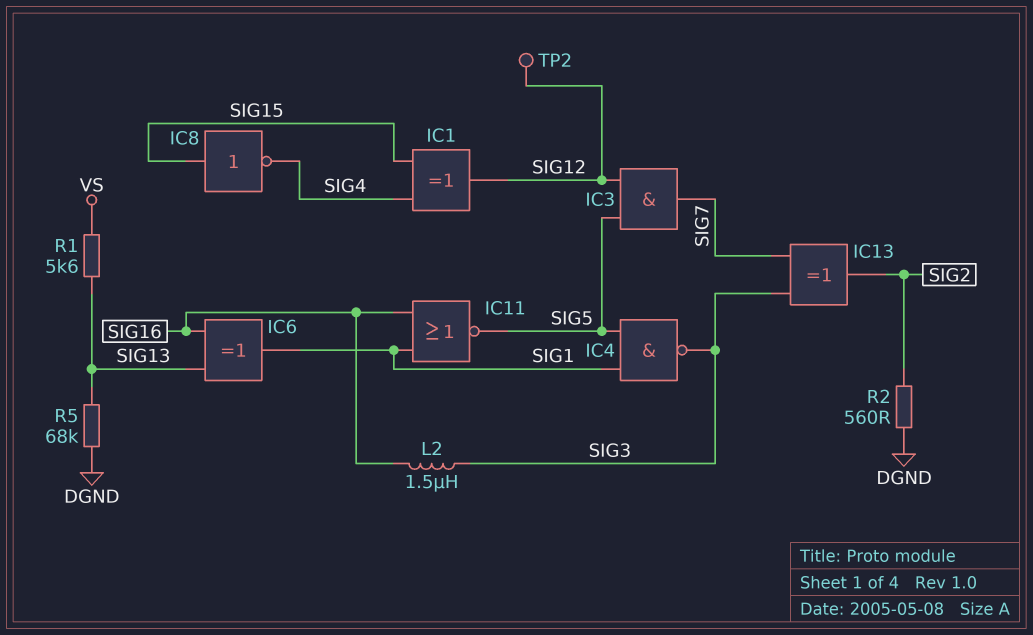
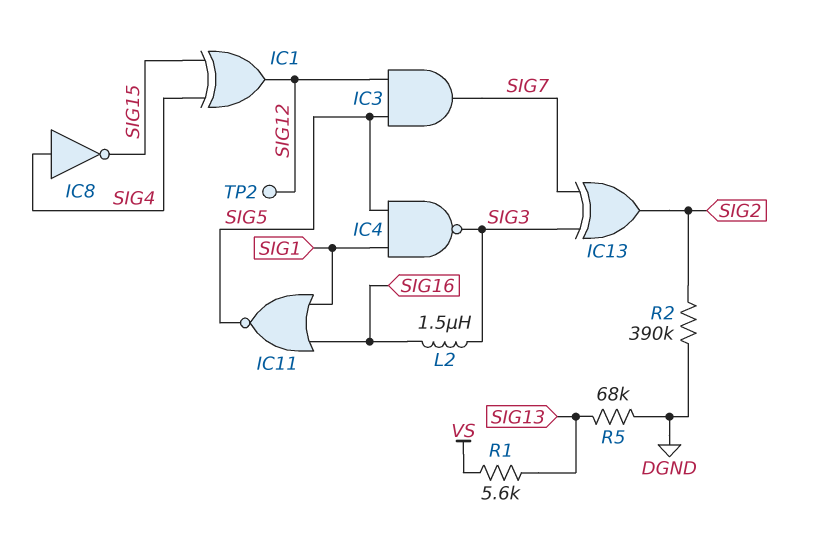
IC6: XOR (in SIG13, in SIG16, out SIG1) -> none
IC8: NOT (in SIG15, out SIG4) -> NOT (in SIG4, out SIG15)
R2: 560 (DGND, SIG2) -> 390k (DGND, SIG2)

